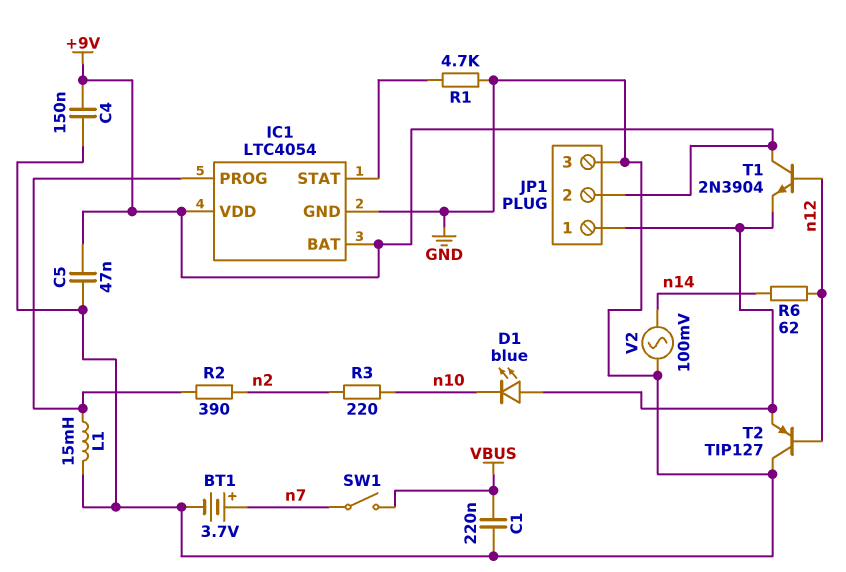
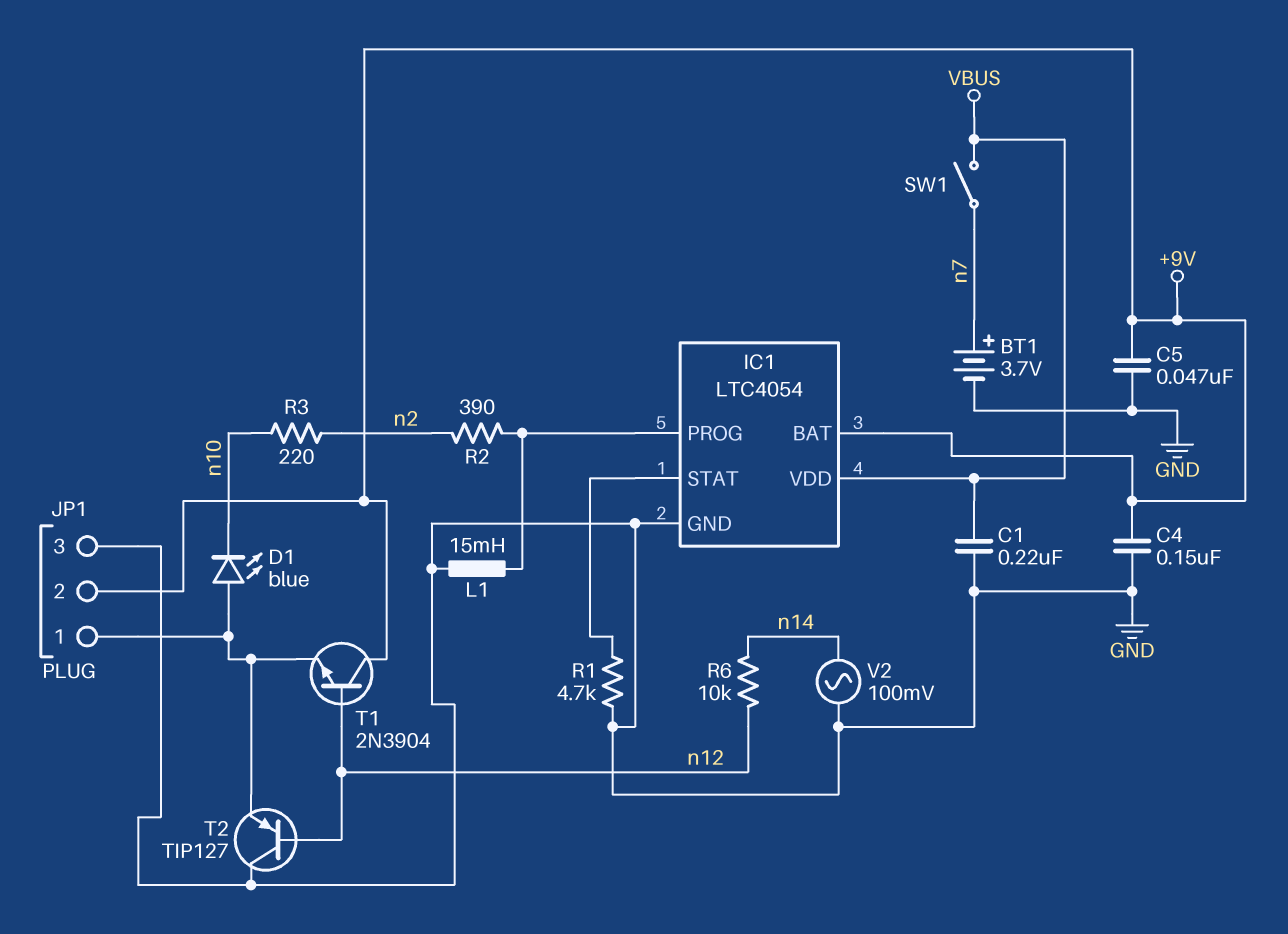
IC1 pin VDD: +9V -> VBUS
R6: 62 (n12, n14) -> 10k (n12, n14)

